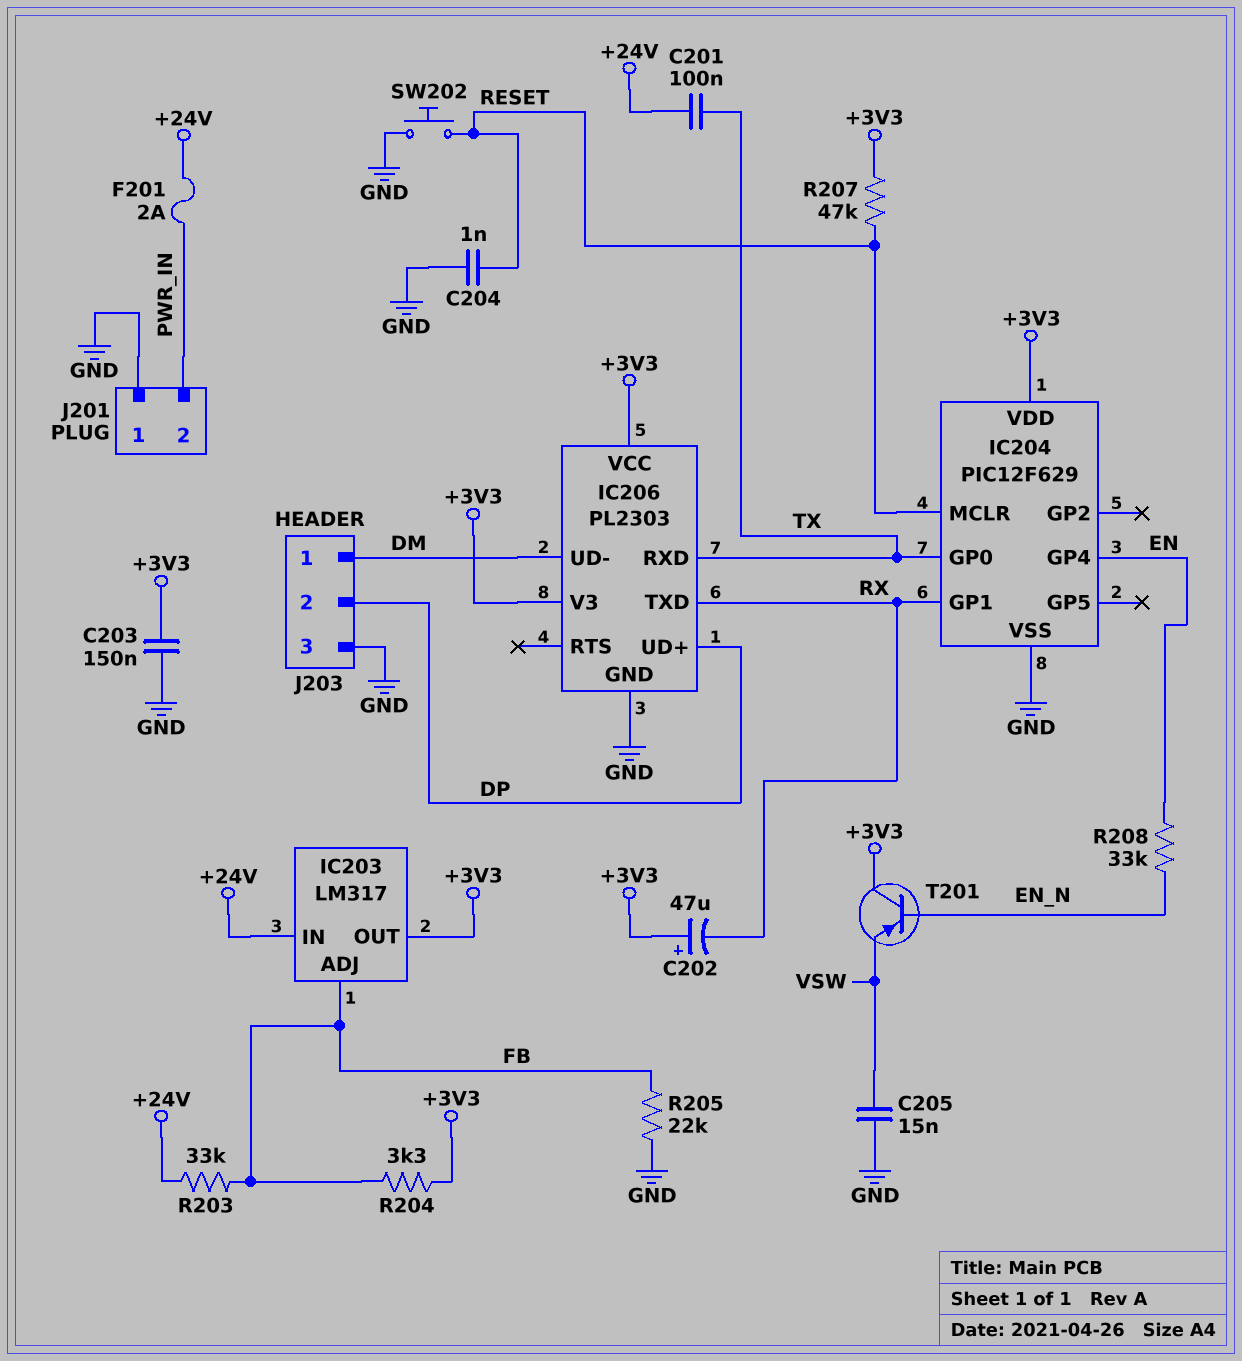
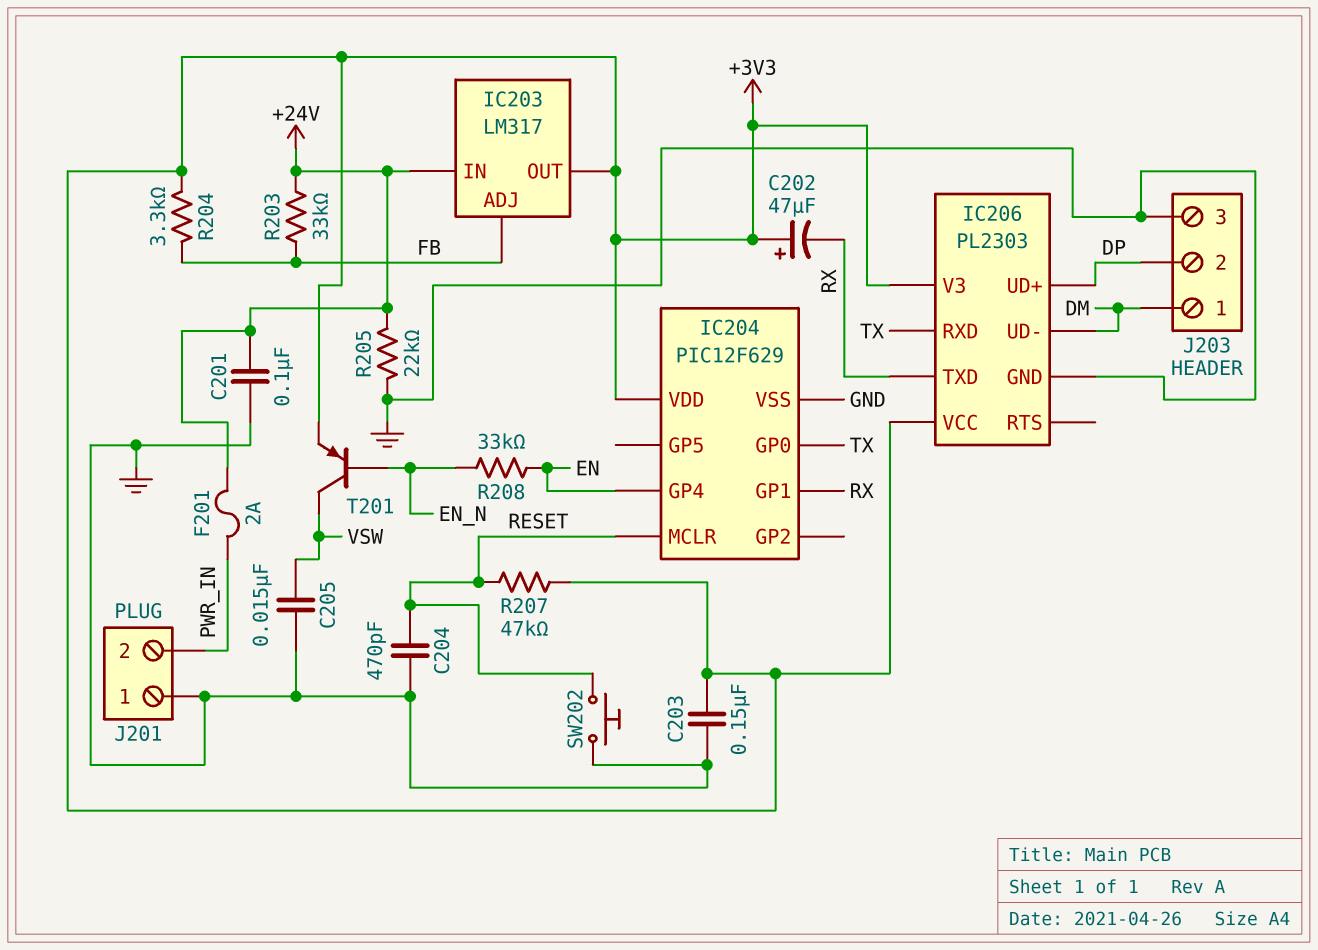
C201: 100nF (+24V, TX) -> 100nF (+24V, GND)
C204: 1nF (GND, RESET) -> 470pF (GND, RESET)
R205: 22k (FB, GND) -> 22k (+24V, GND)
T201: PNP (B EN_N, C +3V3, E VSW) -> PNP (B EN_N, C VSW, E +3V3)

